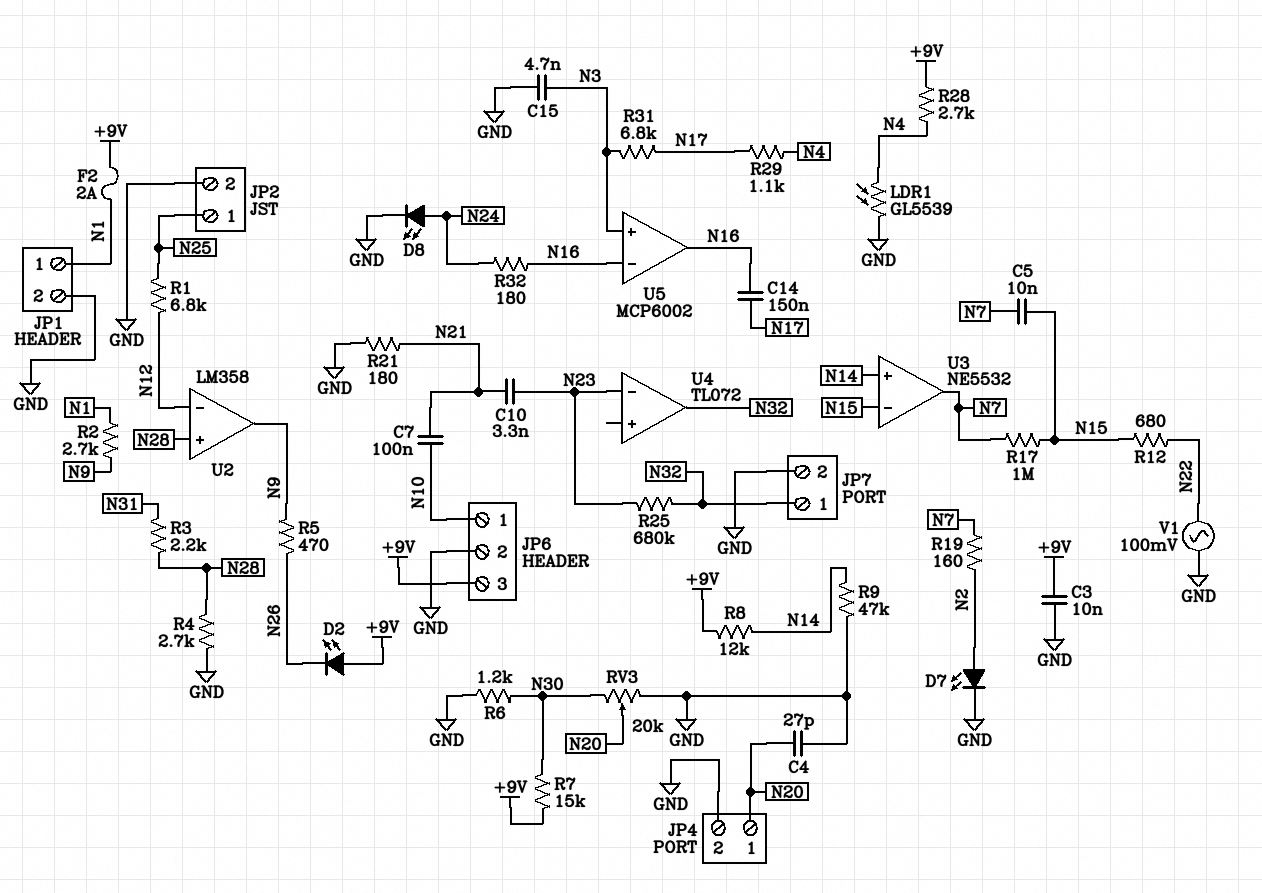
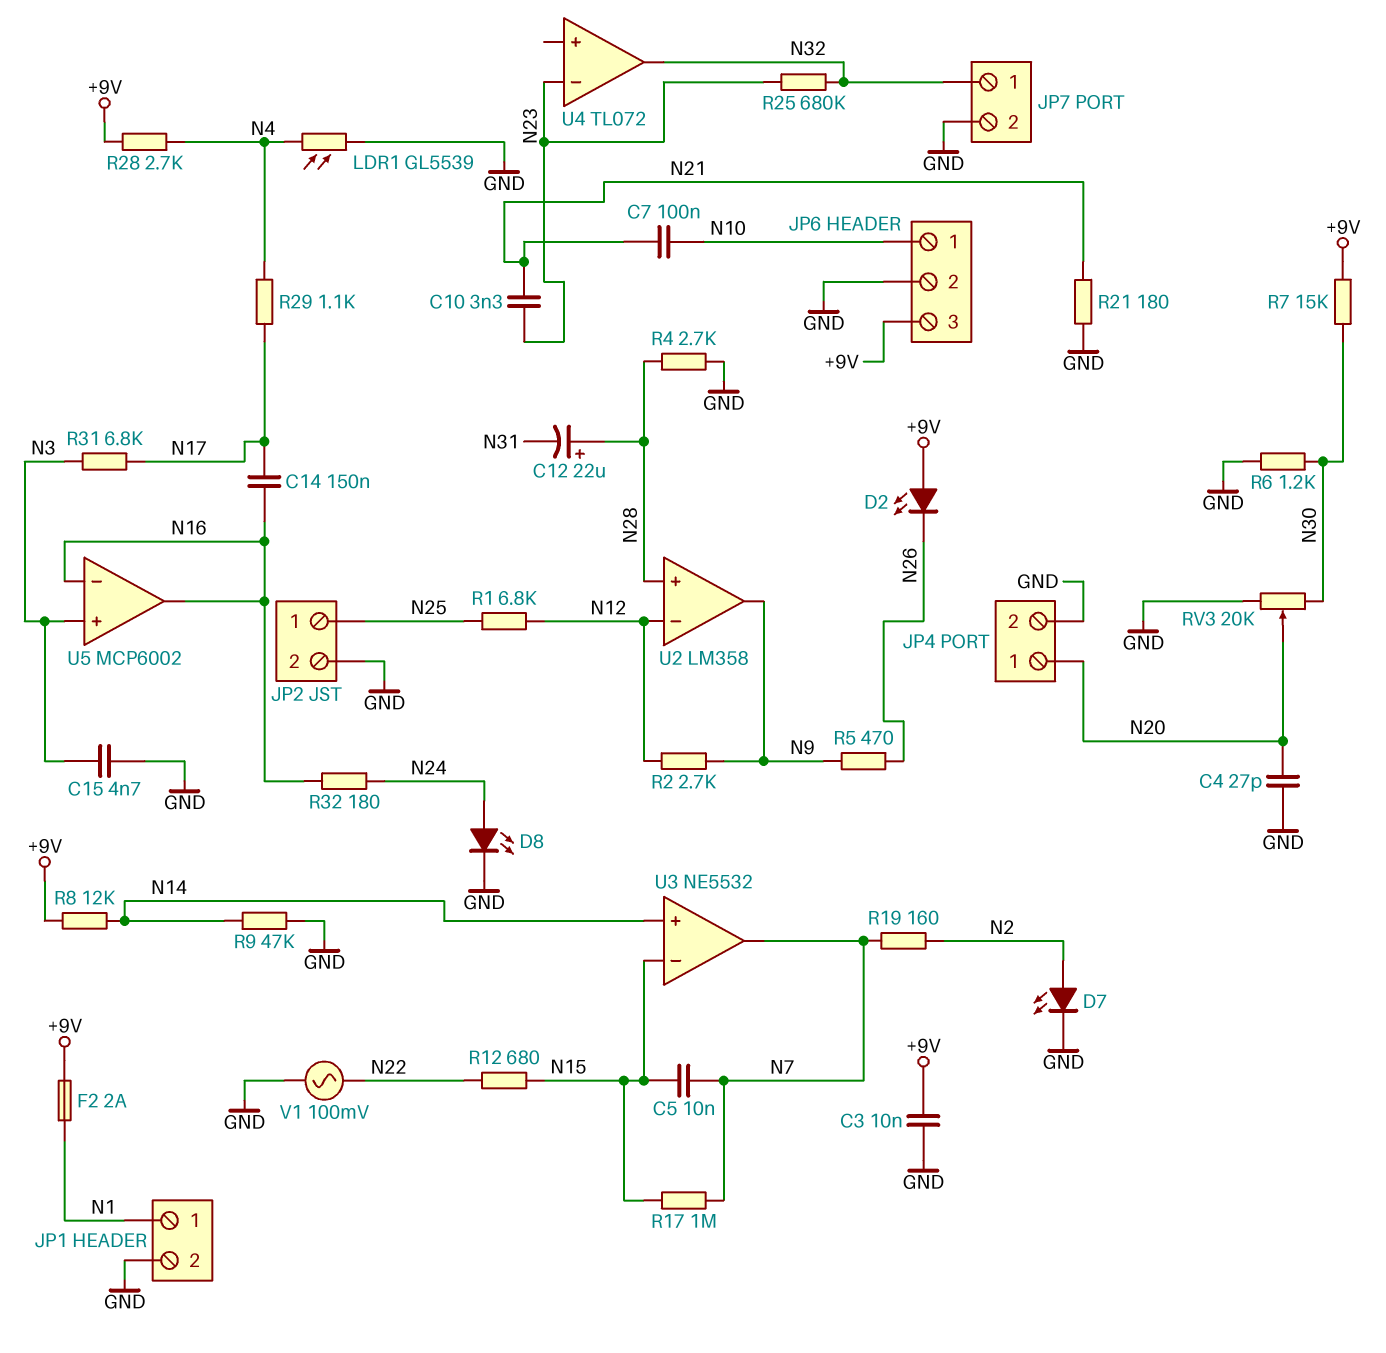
C12: none -> 22uF (plus N28, minus N31)
R2: 2.7k (N1, N9) -> 2.7k (N9, N12)
R3: 2.2k (N28, N31) -> none

